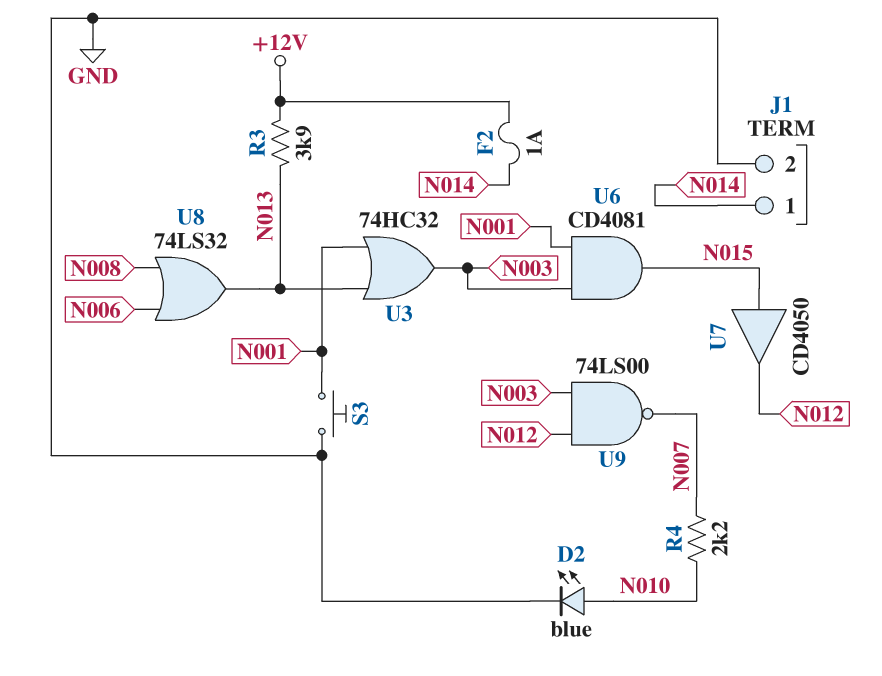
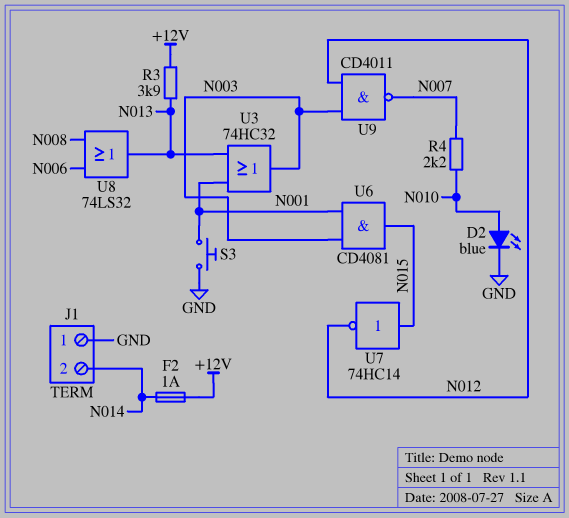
J1 pin 1: N014 -> GND
J1 pin 2: GND -> N014
U7: buffer CD4050 (in N015, out N012) -> NOT 74HC14 (in N015, out N012)
U9: NAND 74LS00 (in N003, in N012, out N007) -> NAND CD4011 (in N003, in N012, out N007)

